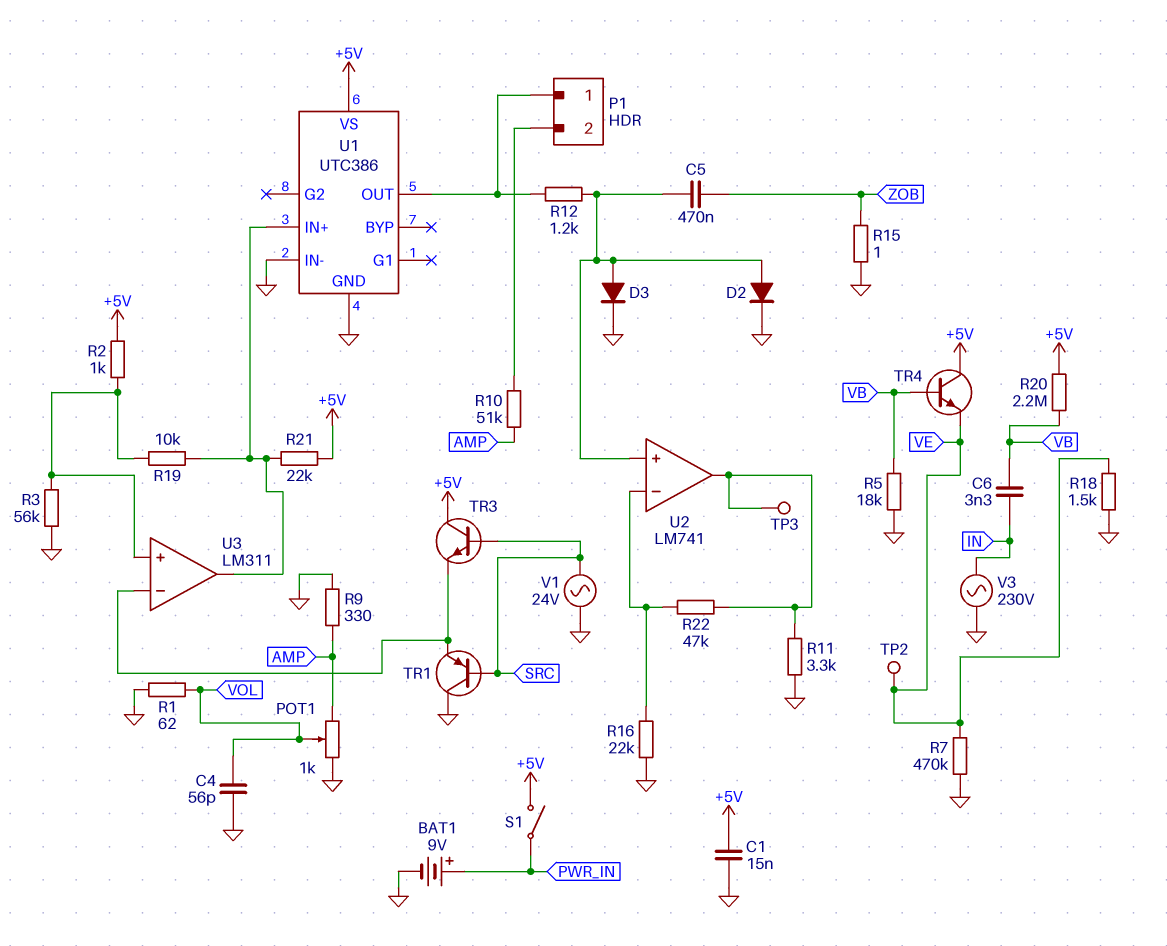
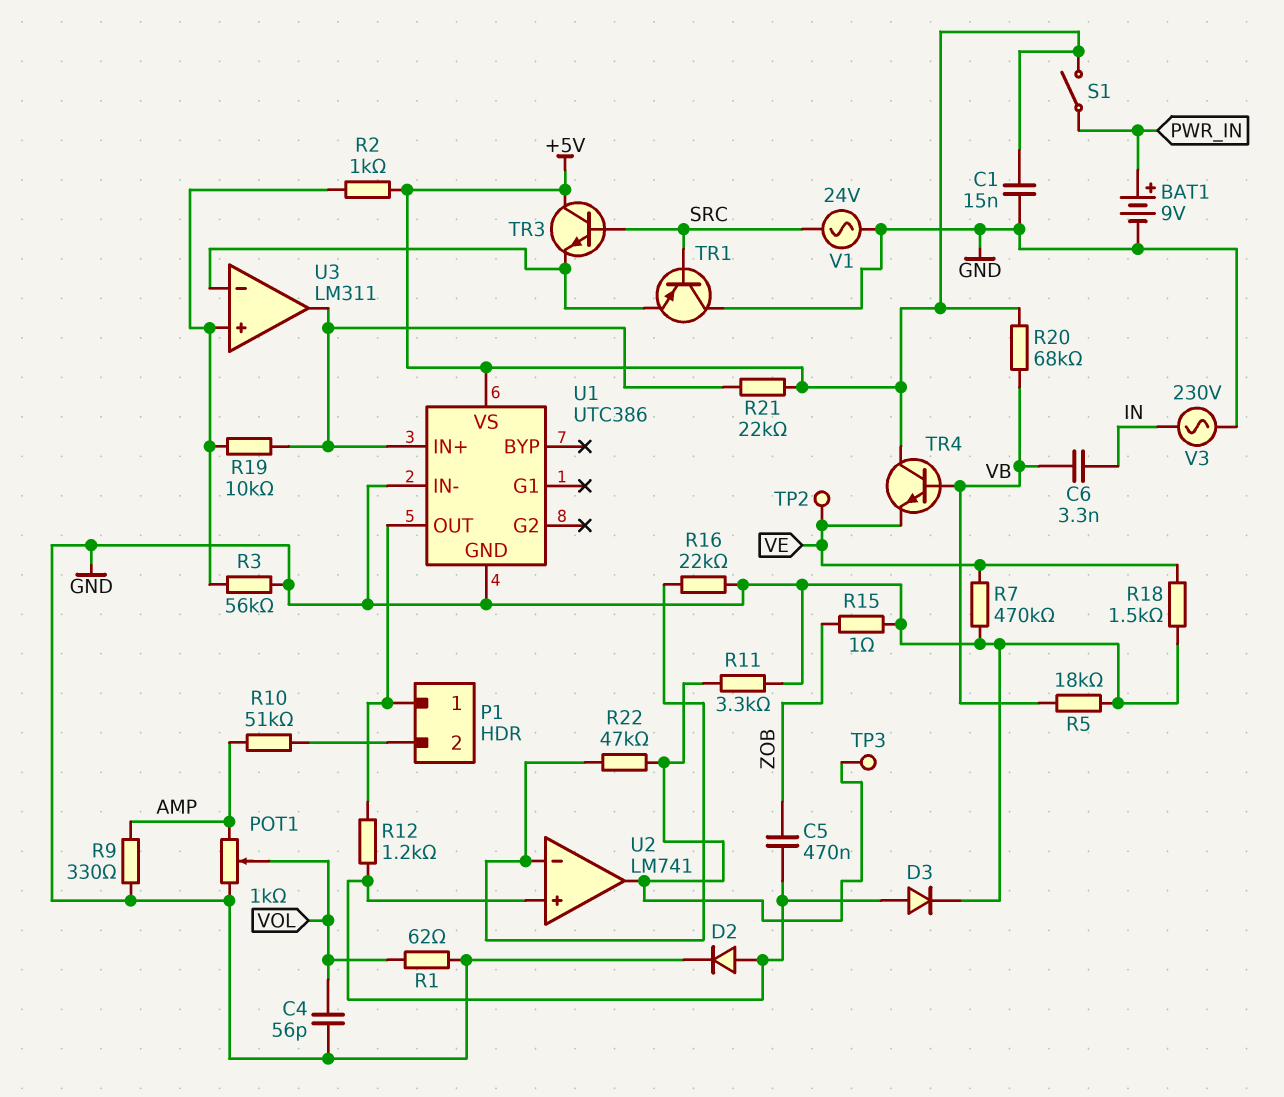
R20: 2.2M (+5V, VB) -> 68k (+5V, VB)

